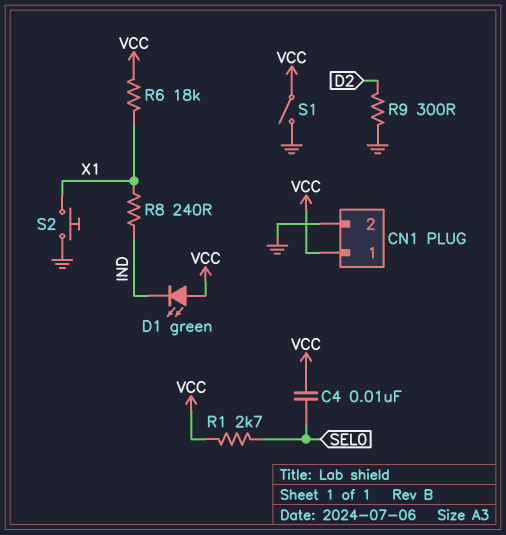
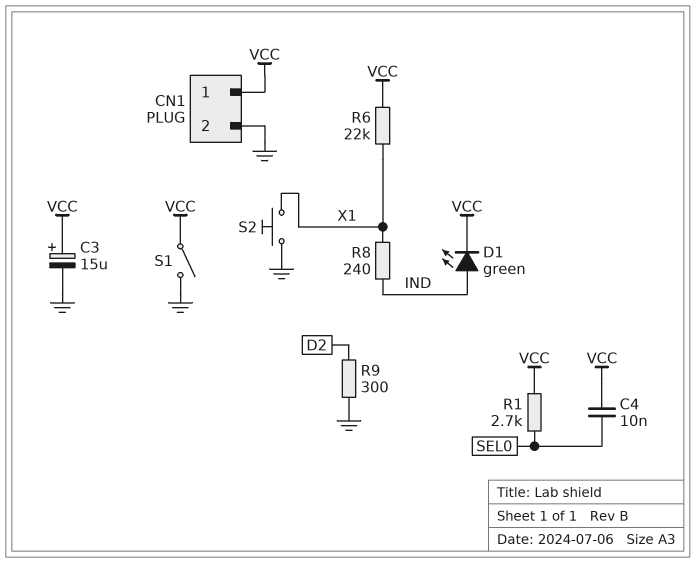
C3: none -> 15uF (plus VCC, minus GND)
D1: LED green (A VCC, K IND) -> LED green (A IND, K VCC)
R6: 18k (VCC, X1) -> 22k (VCC, X1)

